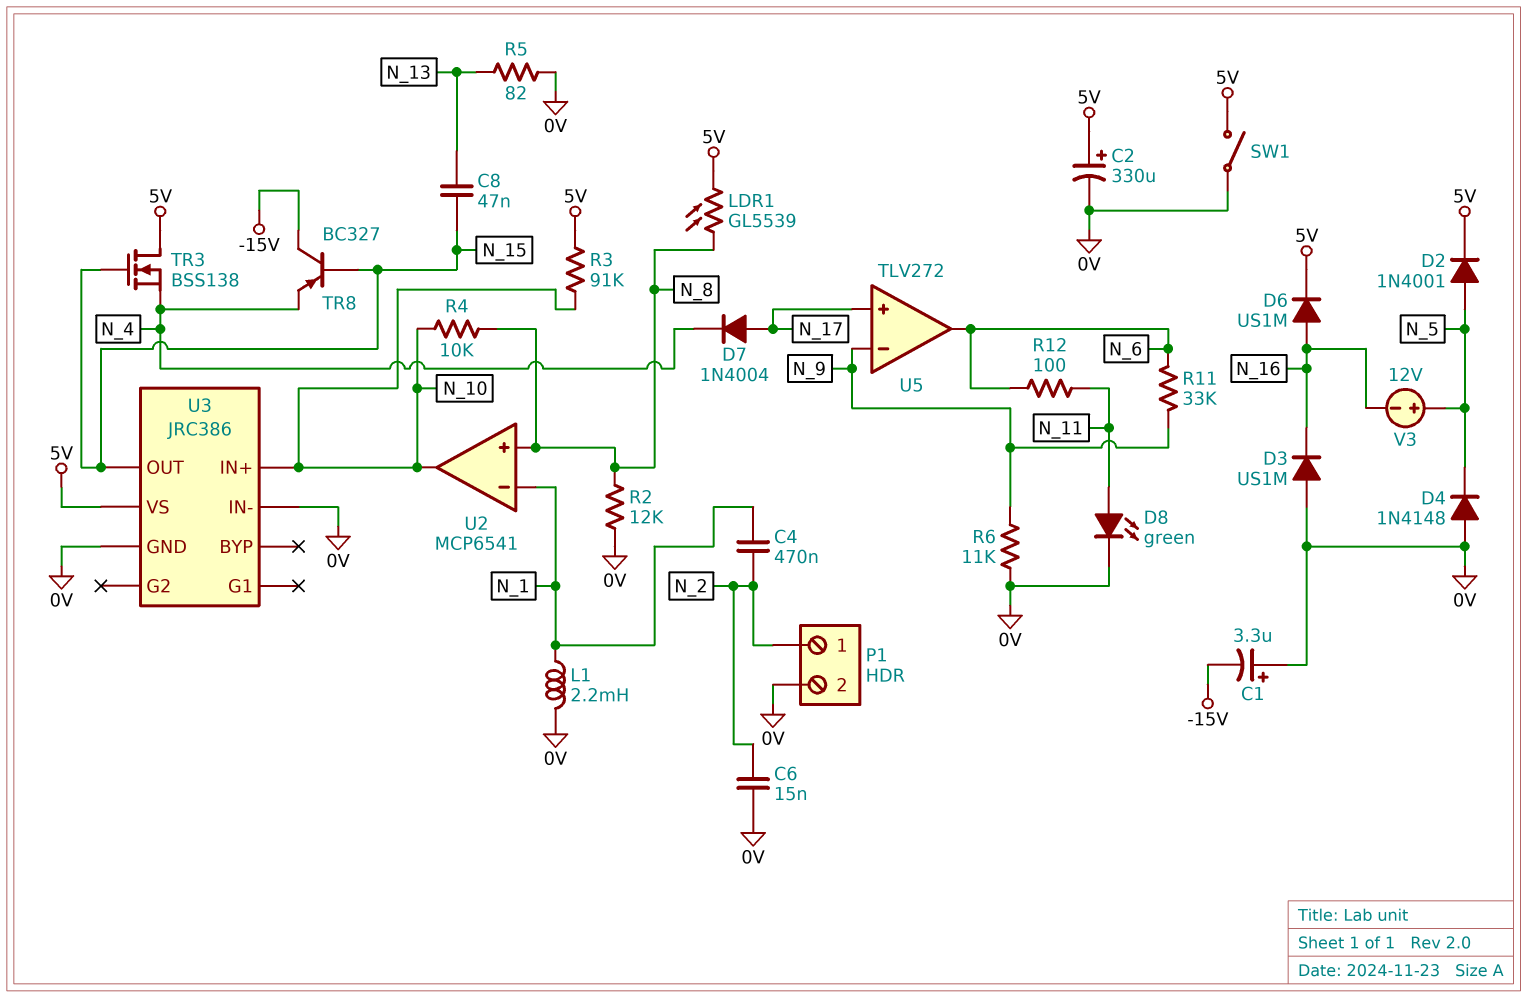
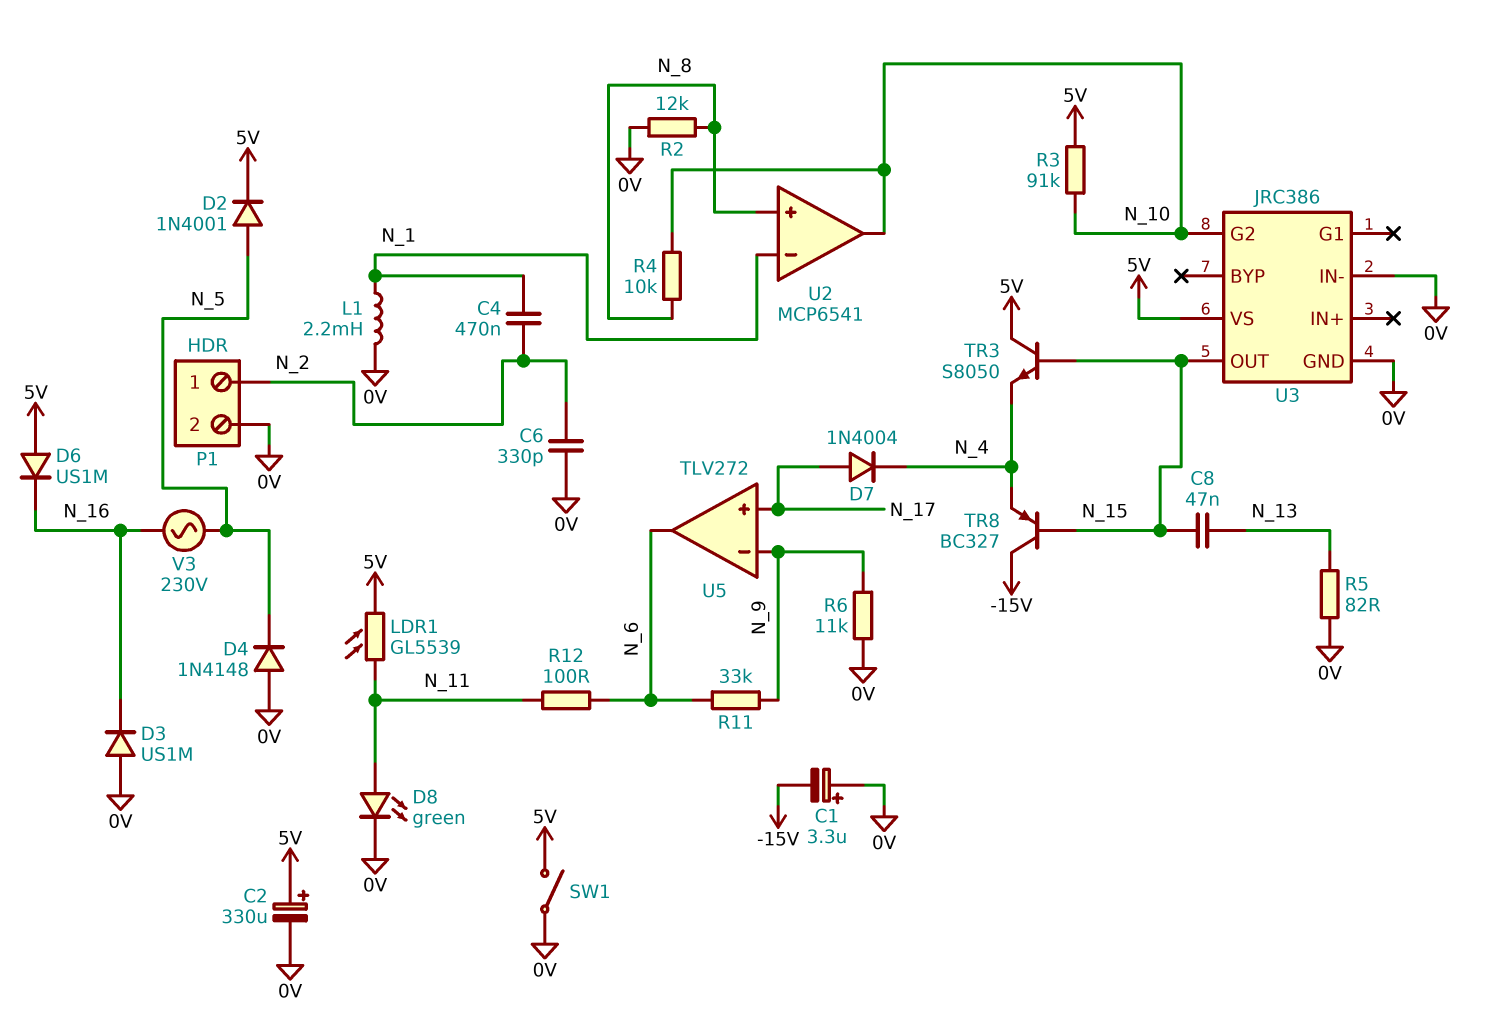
C6: 15nF (0V, N_2) -> 330pF (0V, N_2)
D6: diode US1M (A N_16, K 5V) -> diode US1M (A 5V, K N_16)
LDR1: GL5539 (5V, N_8) -> GL5539 (5V, N_11)
TR3: NMOS BSS138 (G N_15, D 5V, S N_4) -> NPN S8050 (B N_15, C 5V, E N_4)
U3 pin G2: none -> N_10
U3 pin IN+: N_10 -> none
V3: 12V (plus N_5, minus N_16) -> AC 230V (N_5, N_16)

